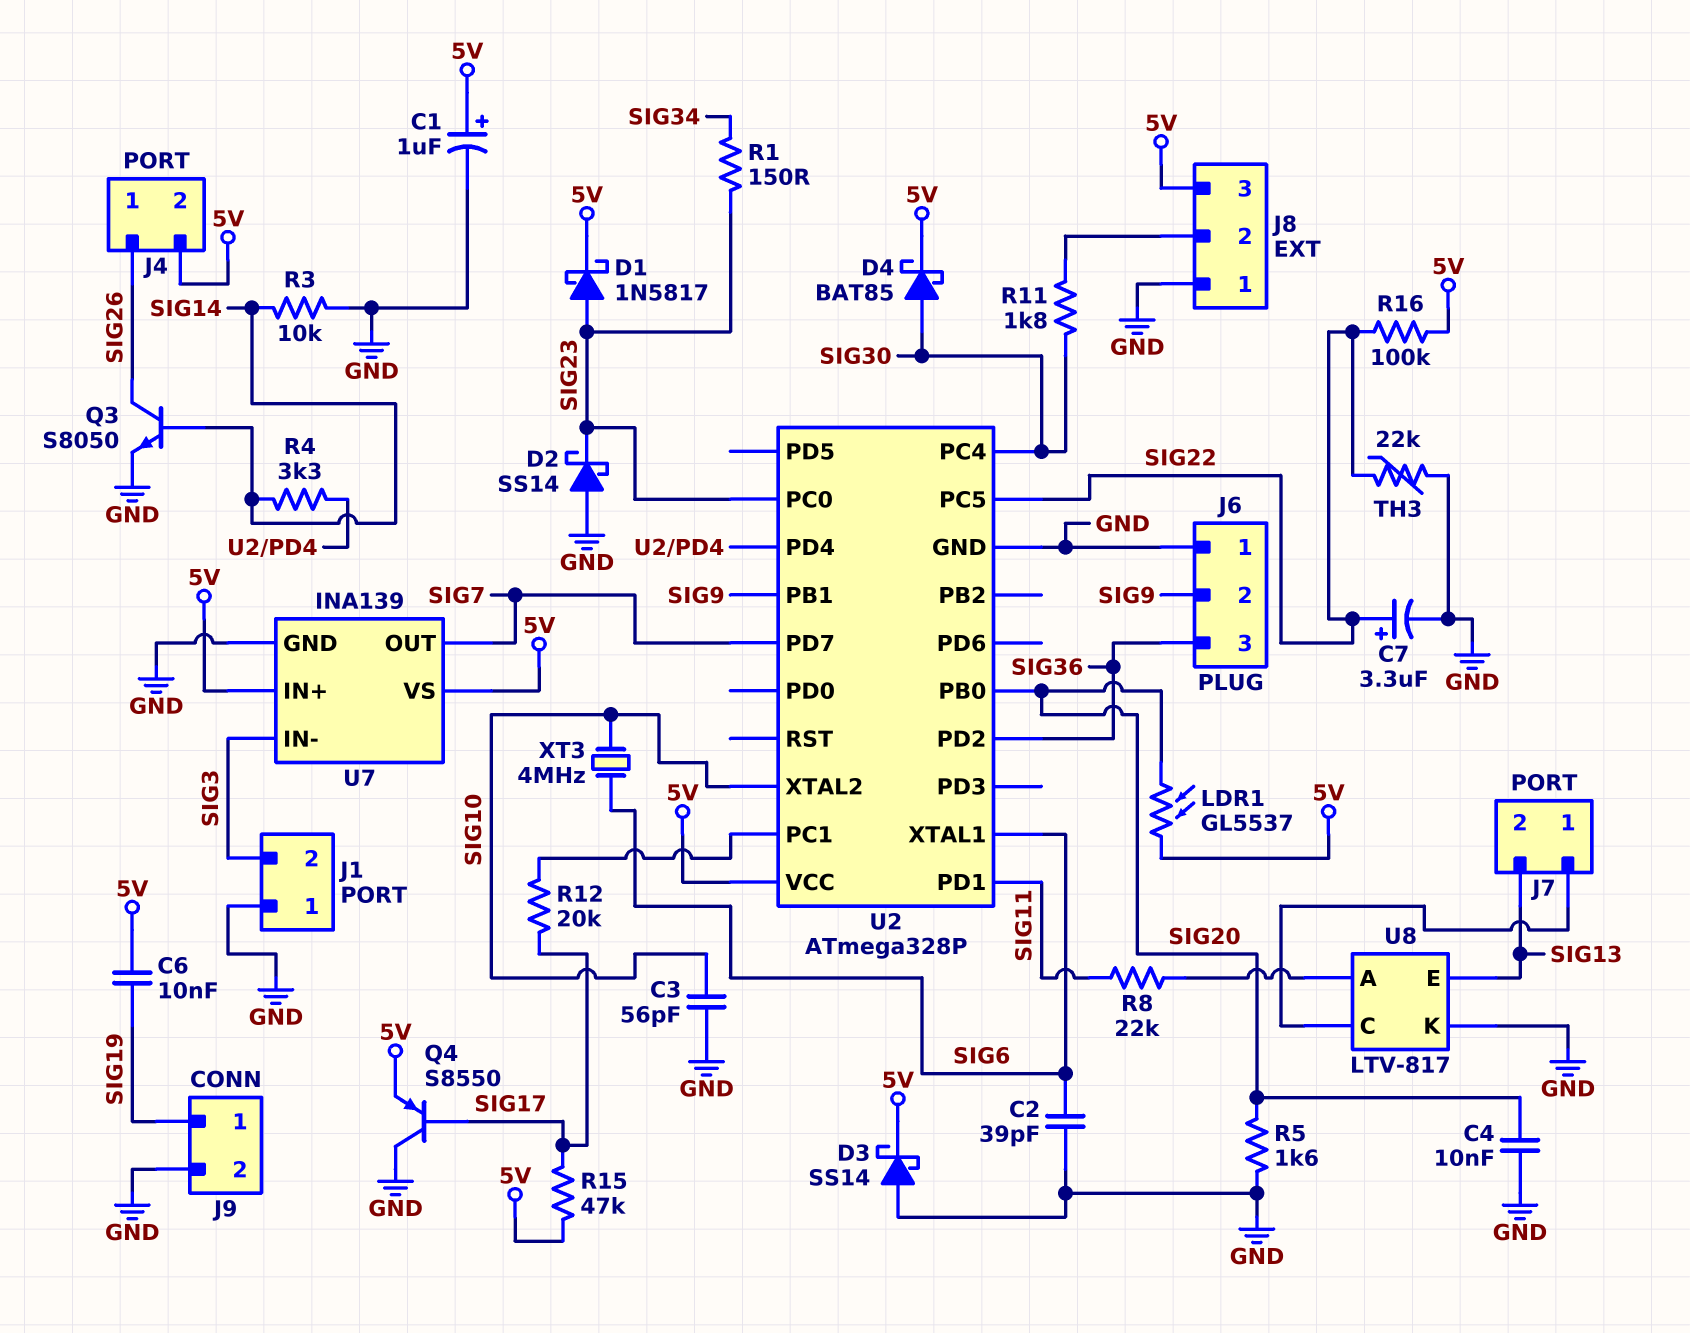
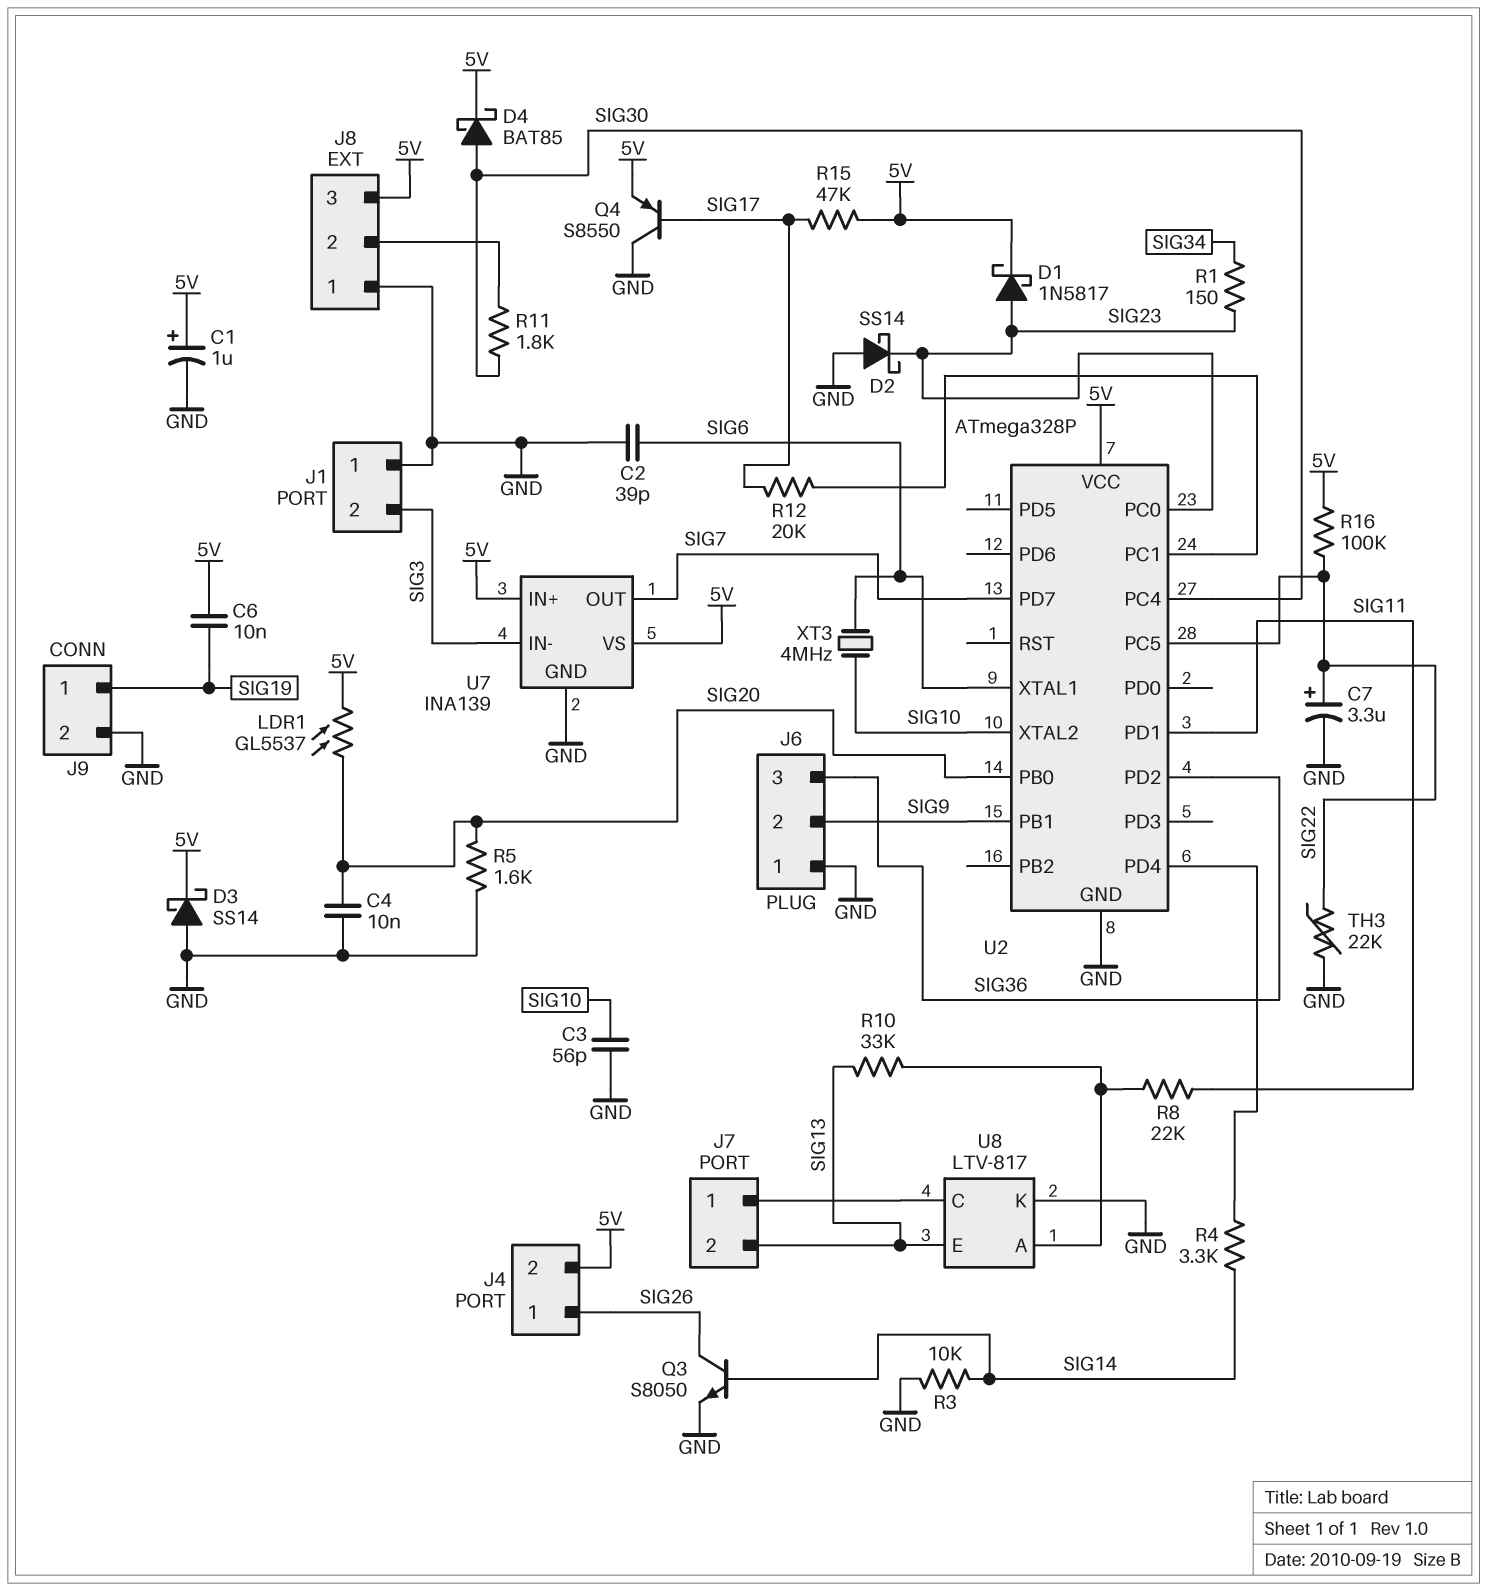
R10: none -> 33k (SIG13, U8/A)

